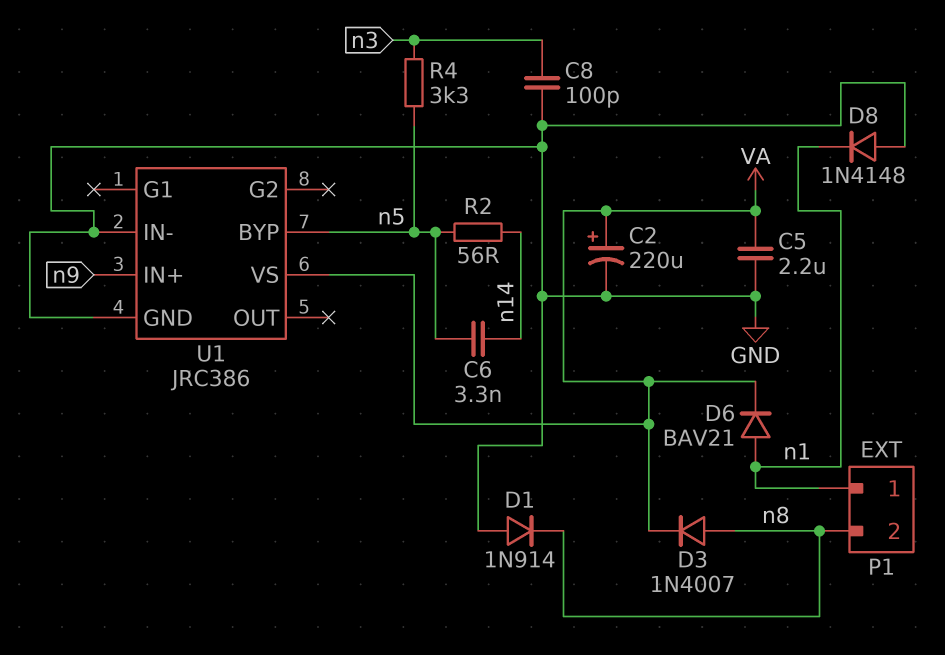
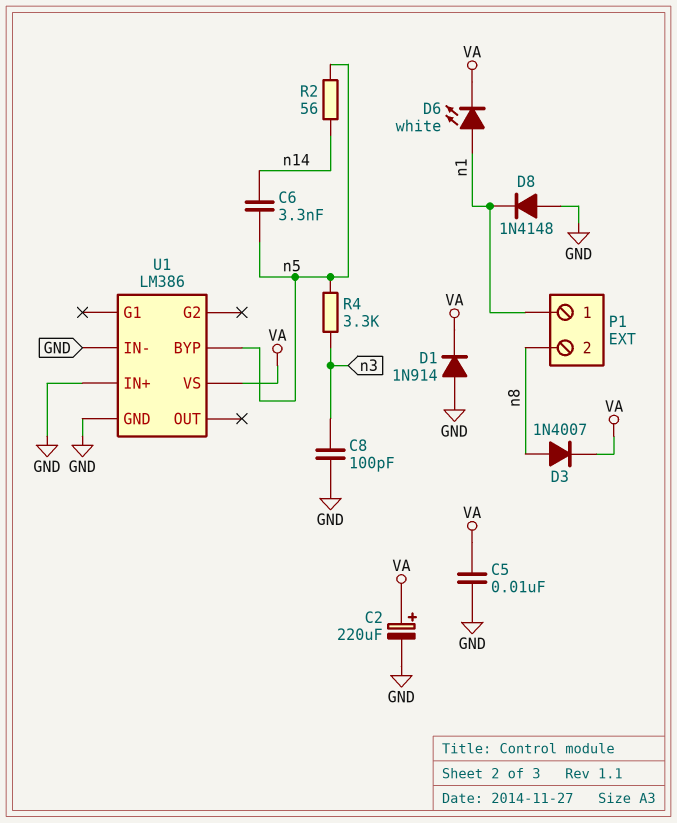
C5: 2.2uF (GND, VA) -> 10nF (GND, VA)
D1: diode 1N914 (A GND, K n8) -> diode 1N914 (A GND, K VA)
D6: diode BAV21 (A n1, K VA) -> LED white (A n1, K VA)
U1: JRC386 -> LM386
U1 pin IN+: n9 -> GND

